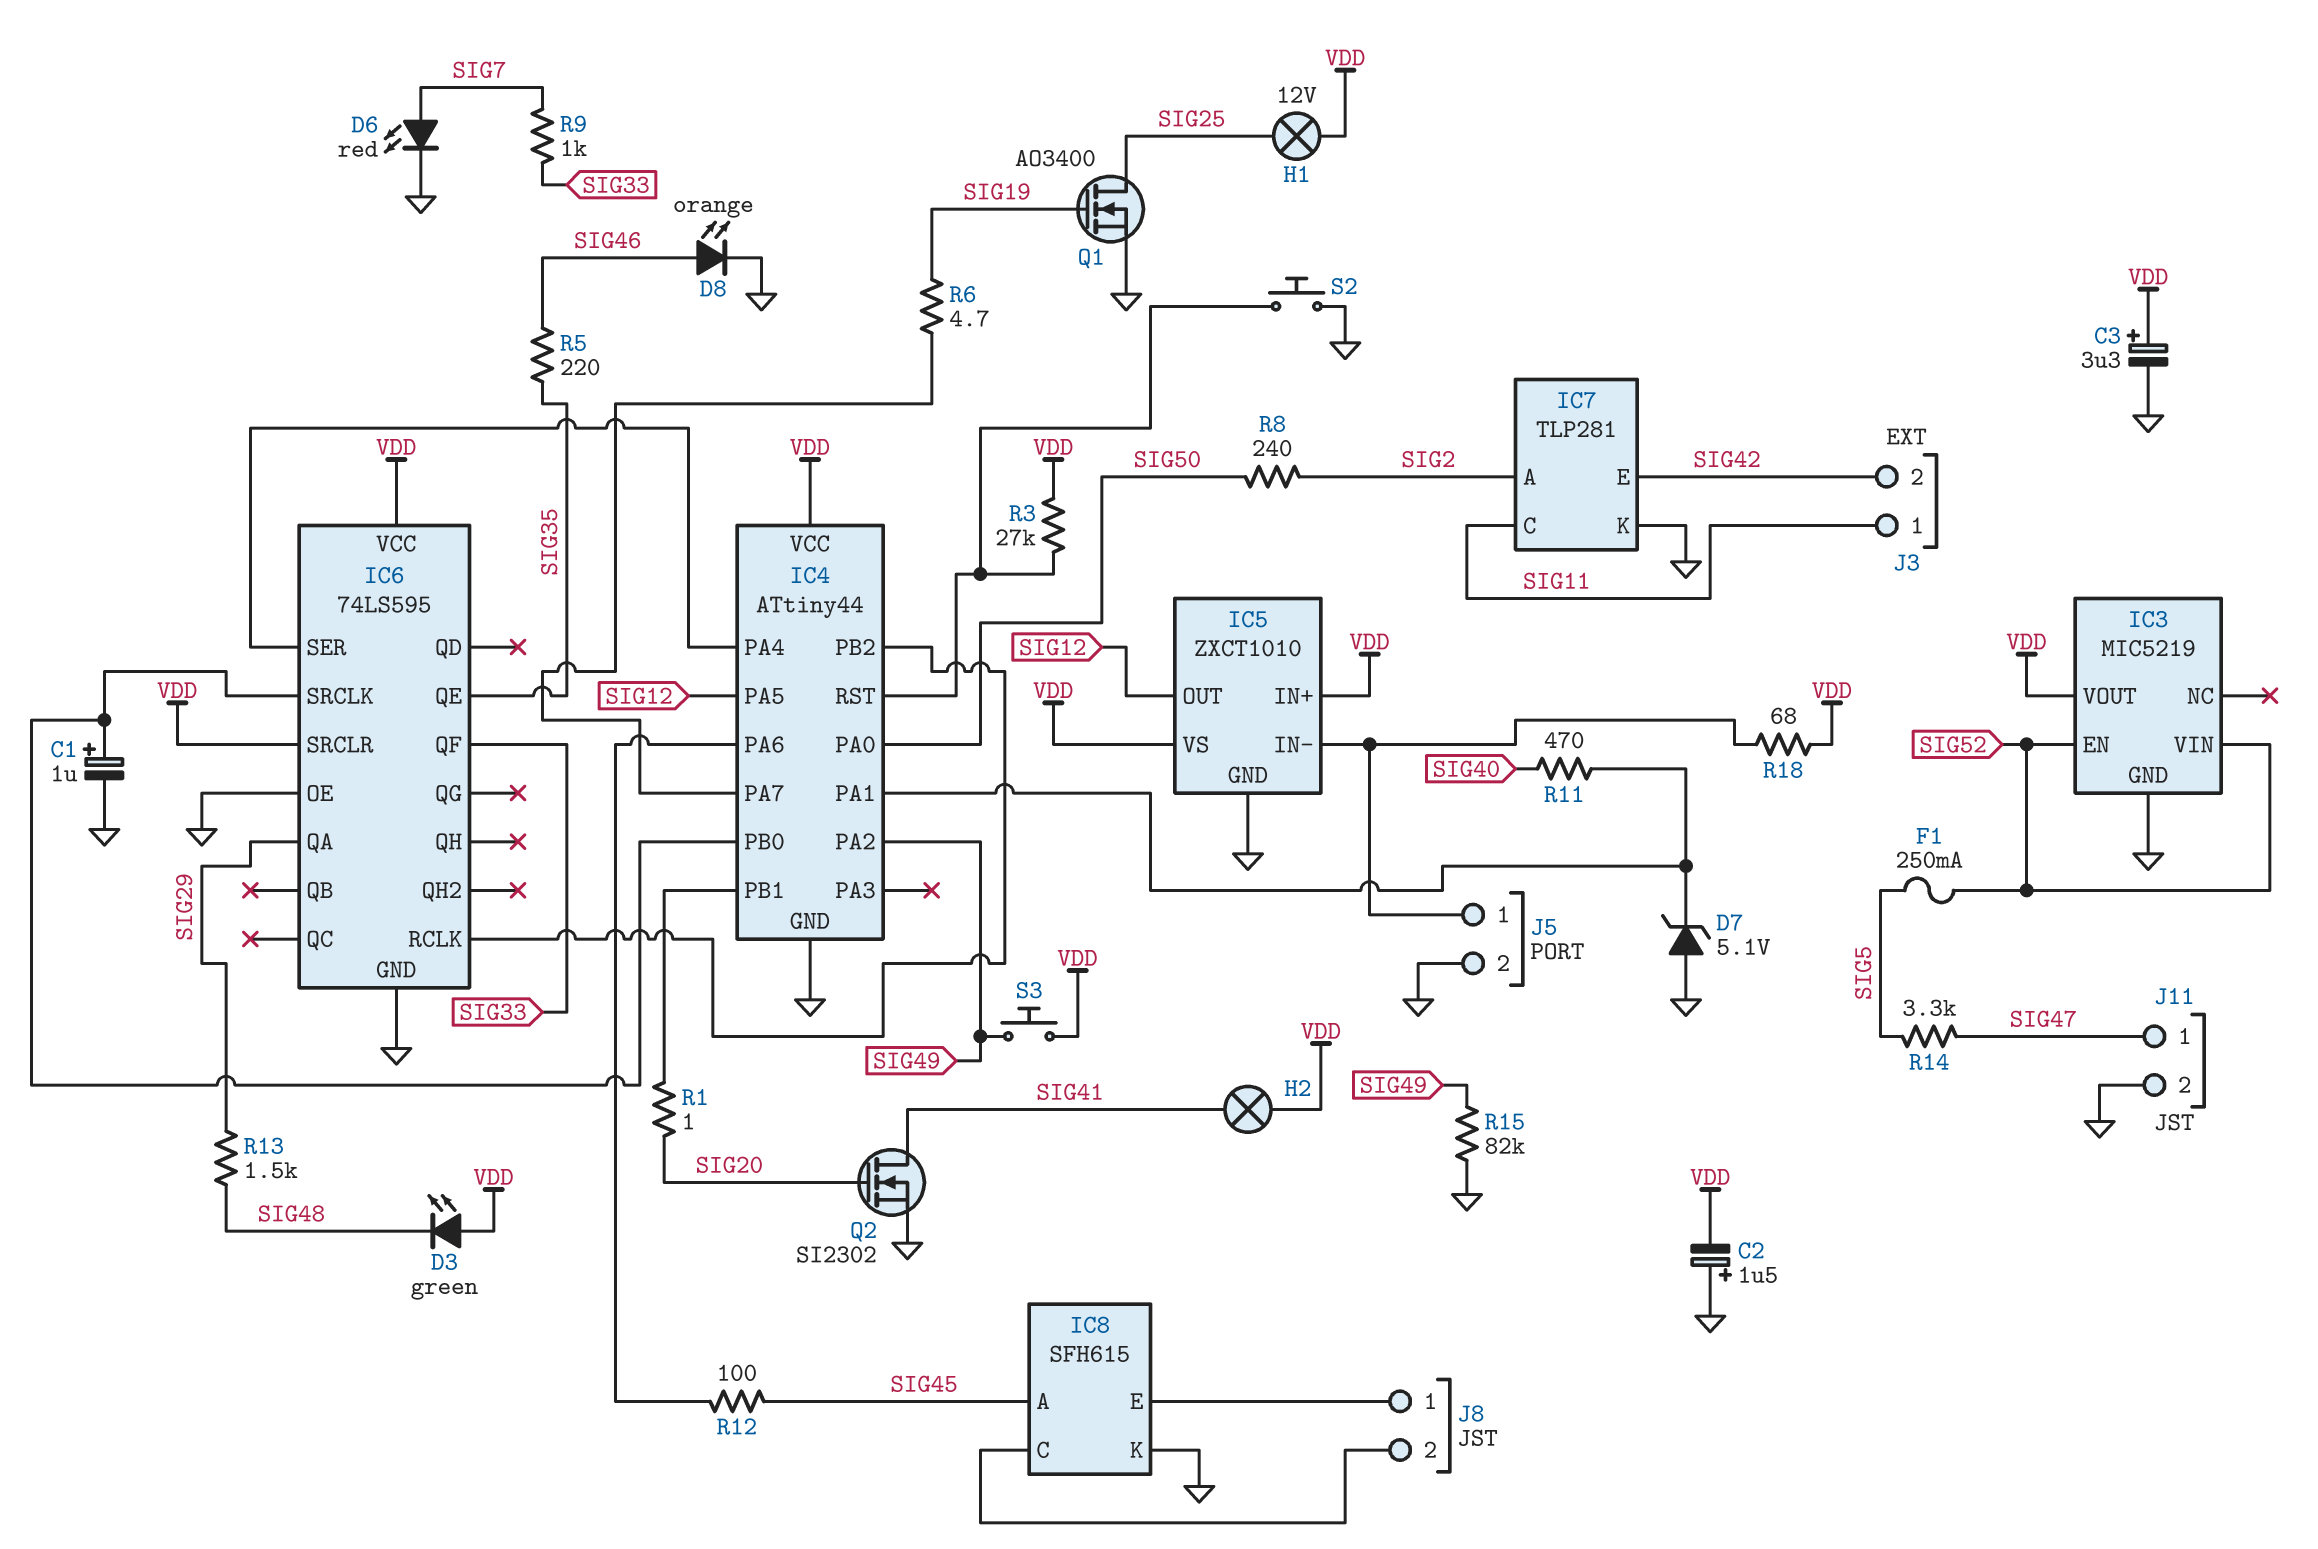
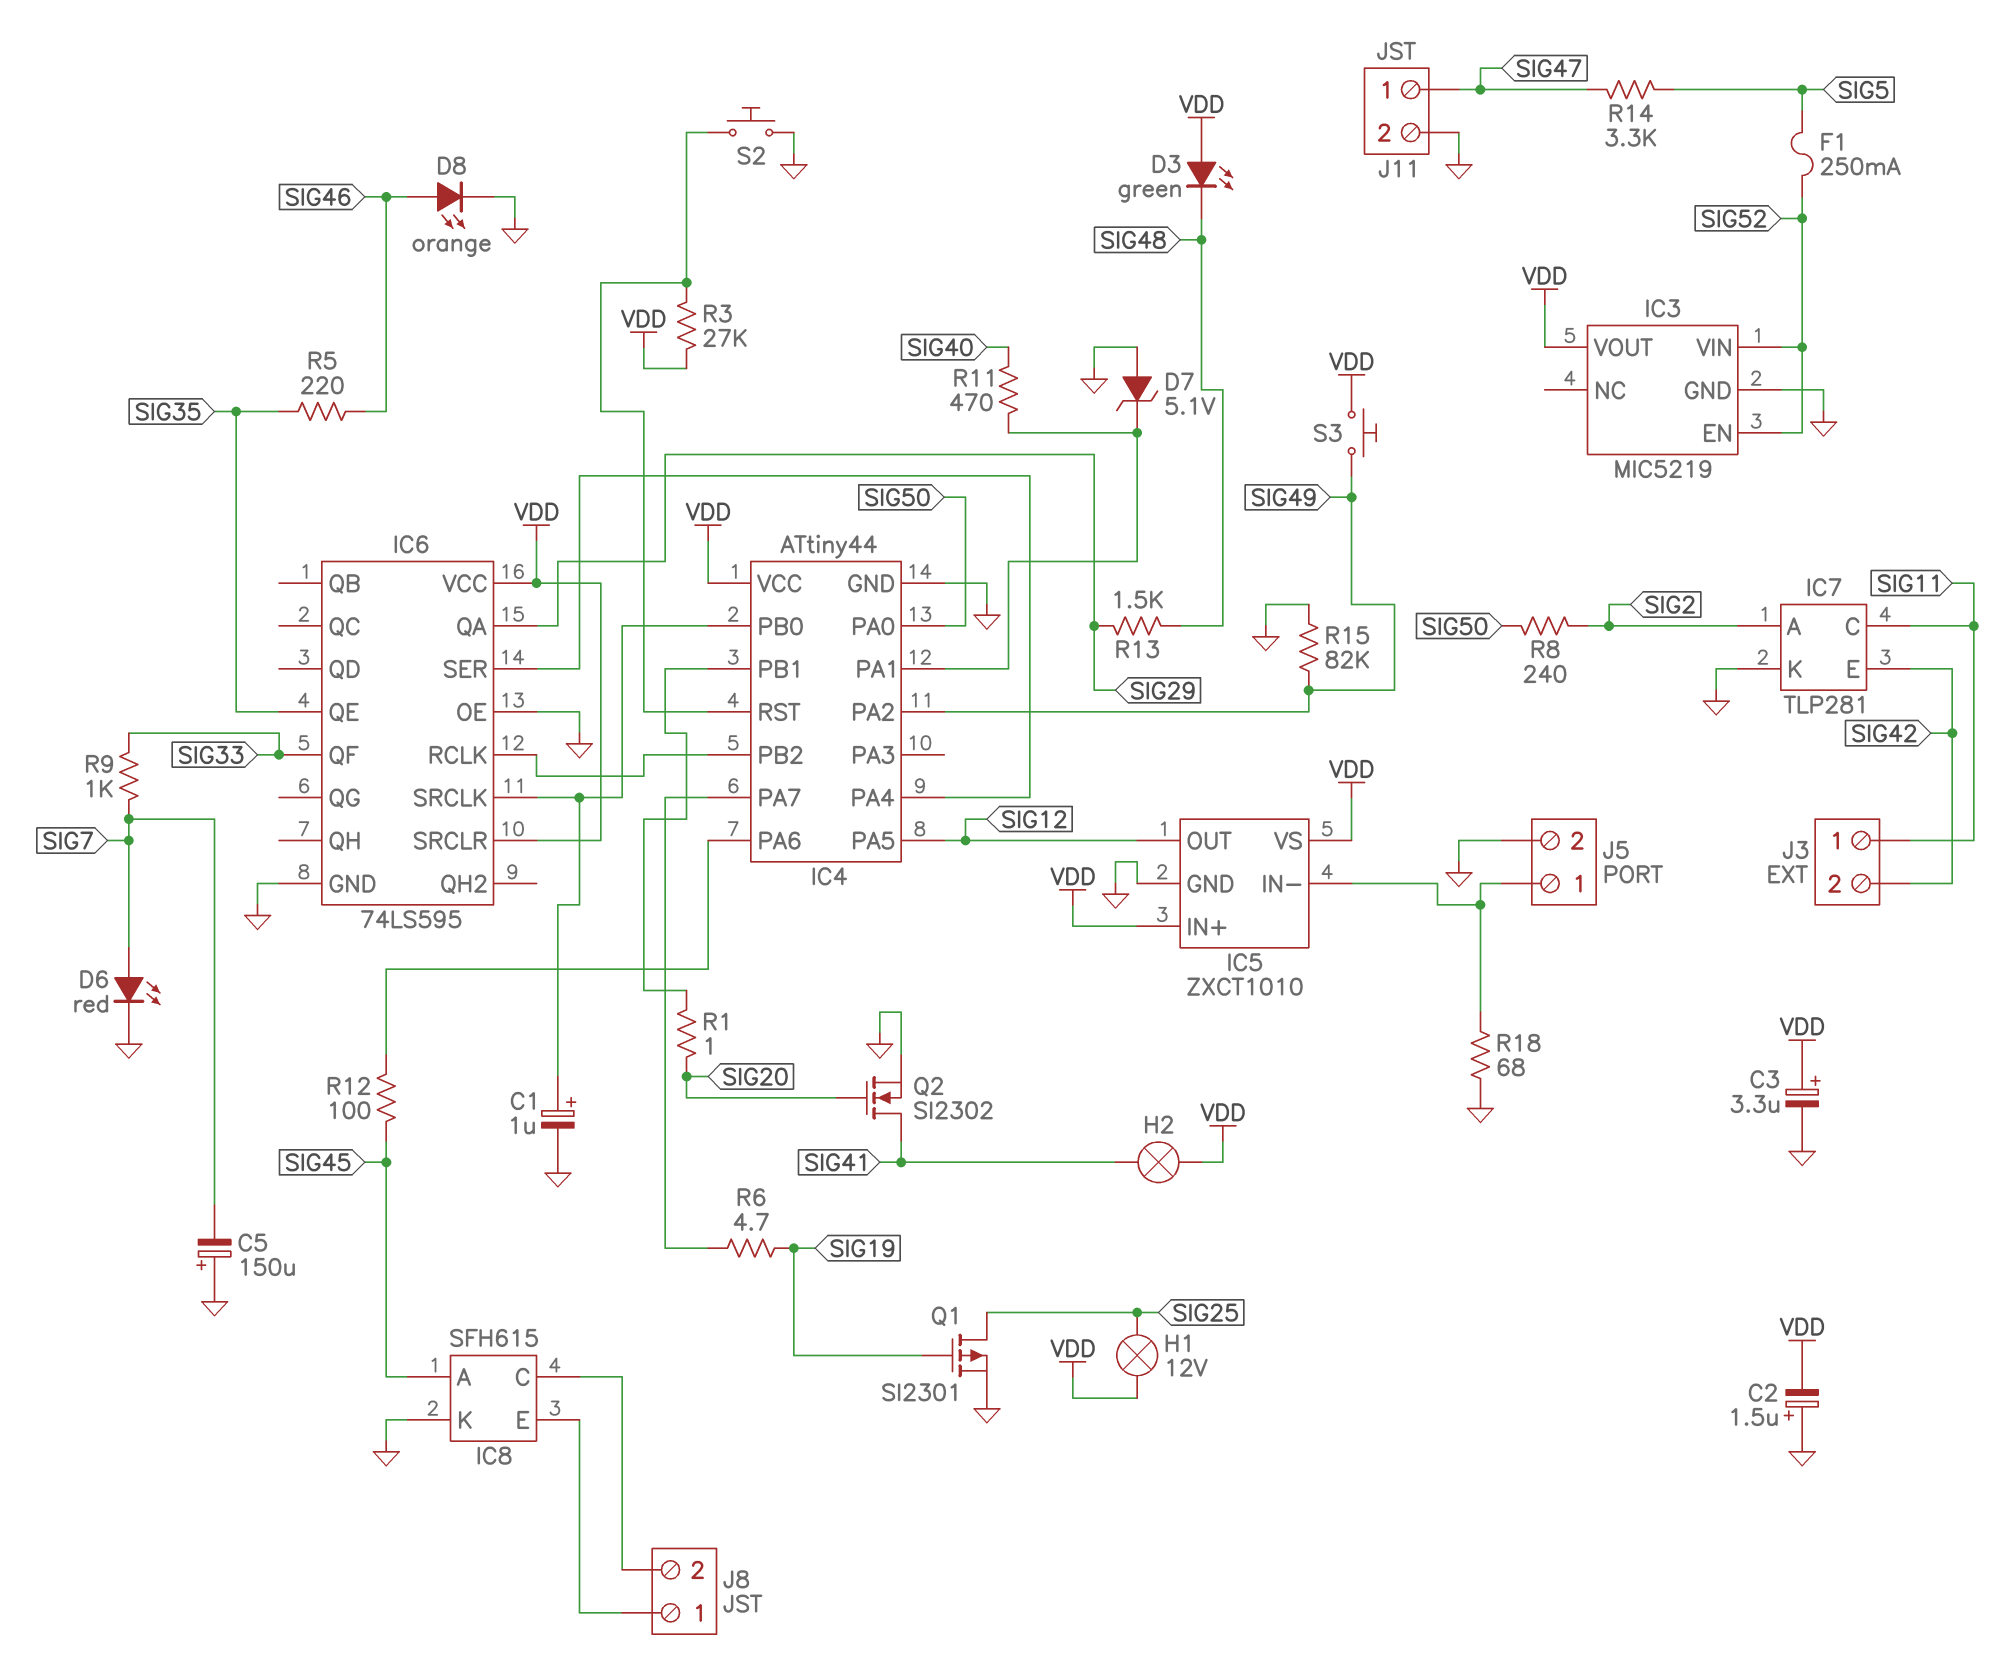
C5: none -> 150uF (plus GND, minus SIG7)
Q1: NMOS AO3400 (G SIG19, D SIG25, S GND) -> PMOS SI2301 (G SIG19, D SIG25, S GND)
R18: 68 (IC5/IN-, VDD) -> 68 (GND, IC5/IN-)

